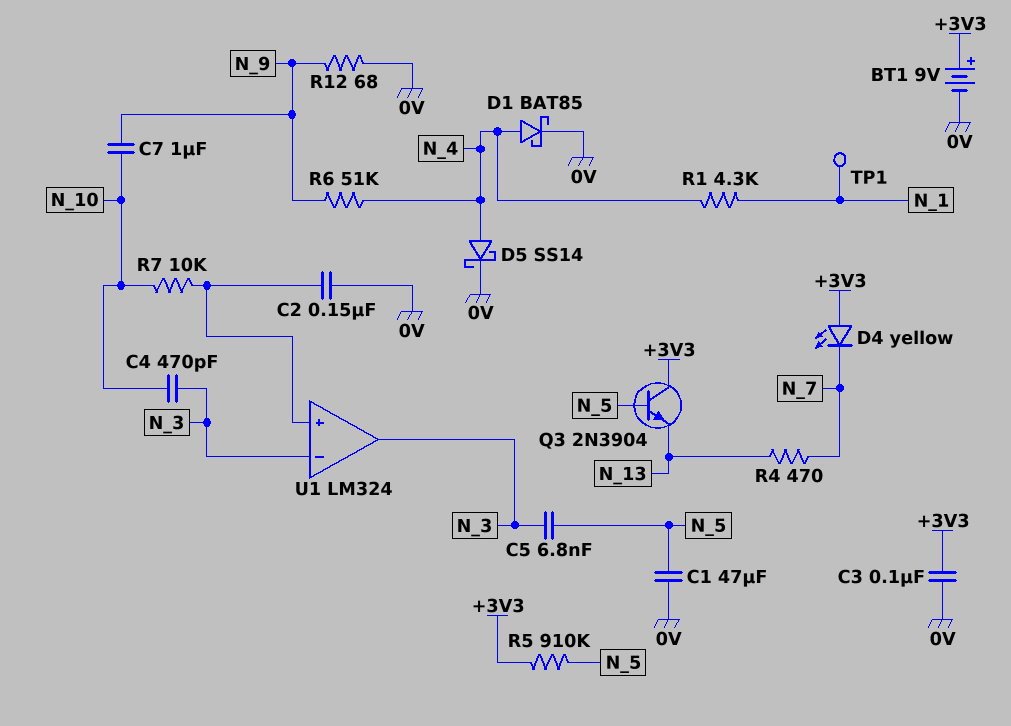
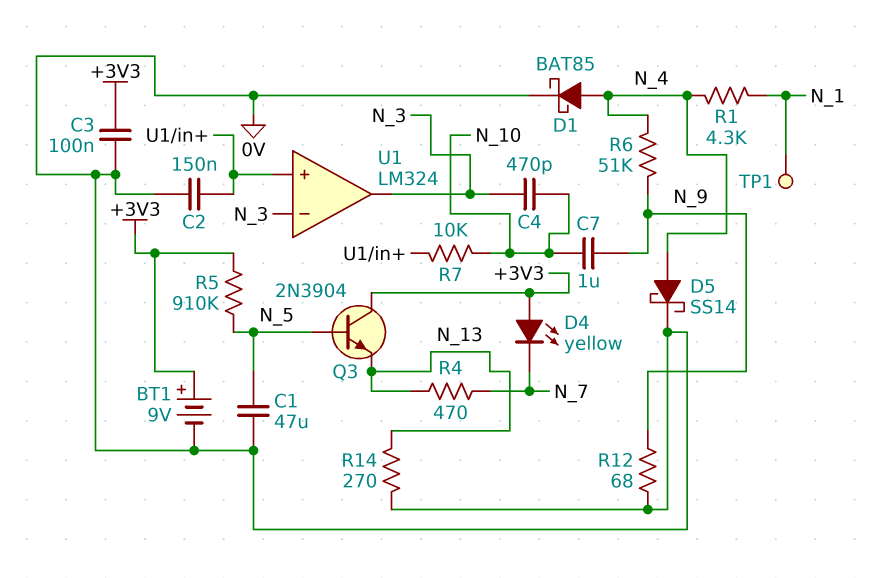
C5: 6.8nF (N_3, N_5) -> none
R14: none -> 270 (0V, N_13)

